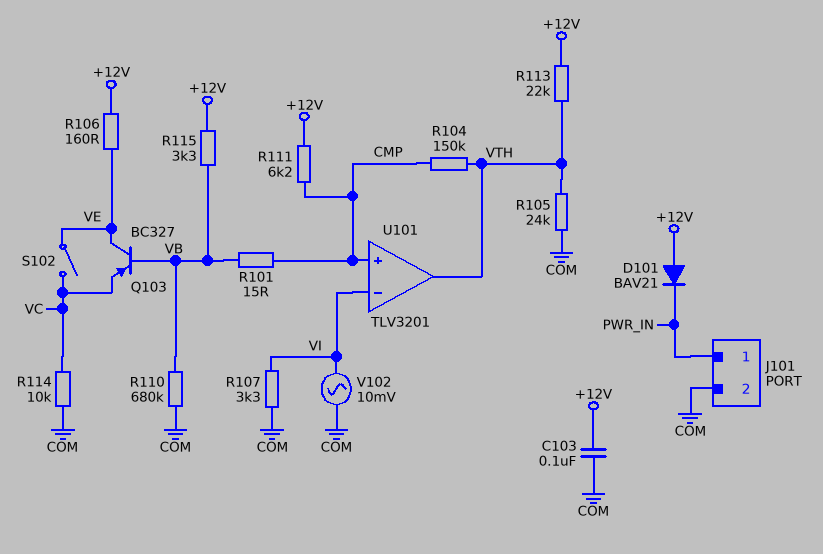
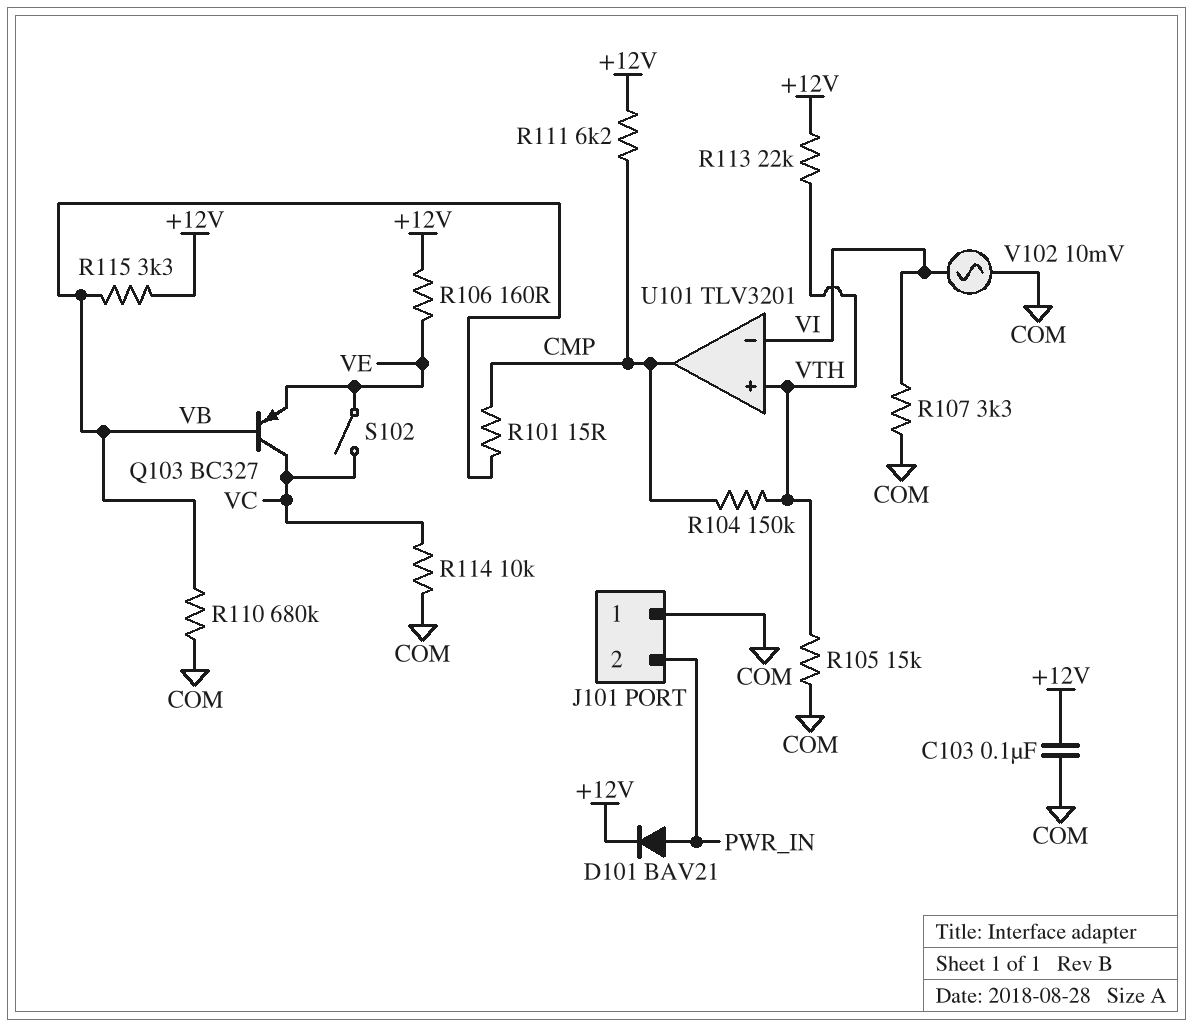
D101: diode BAV21 (A +12V, K PWR_IN) -> diode BAV21 (A PWR_IN, K +12V)
J101 pin 1: PWR_IN -> COM
J101 pin 2: COM -> PWR_IN
Q103: PNP BC327 (B VB, C VE, E VC) -> PNP BC327 (B VB, C VC, E VE)
R105: 24k (COM, VTH) -> 15k (COM, VTH)
U101 pin in+: CMP -> VTH
U101 pin out: VTH -> CMP

